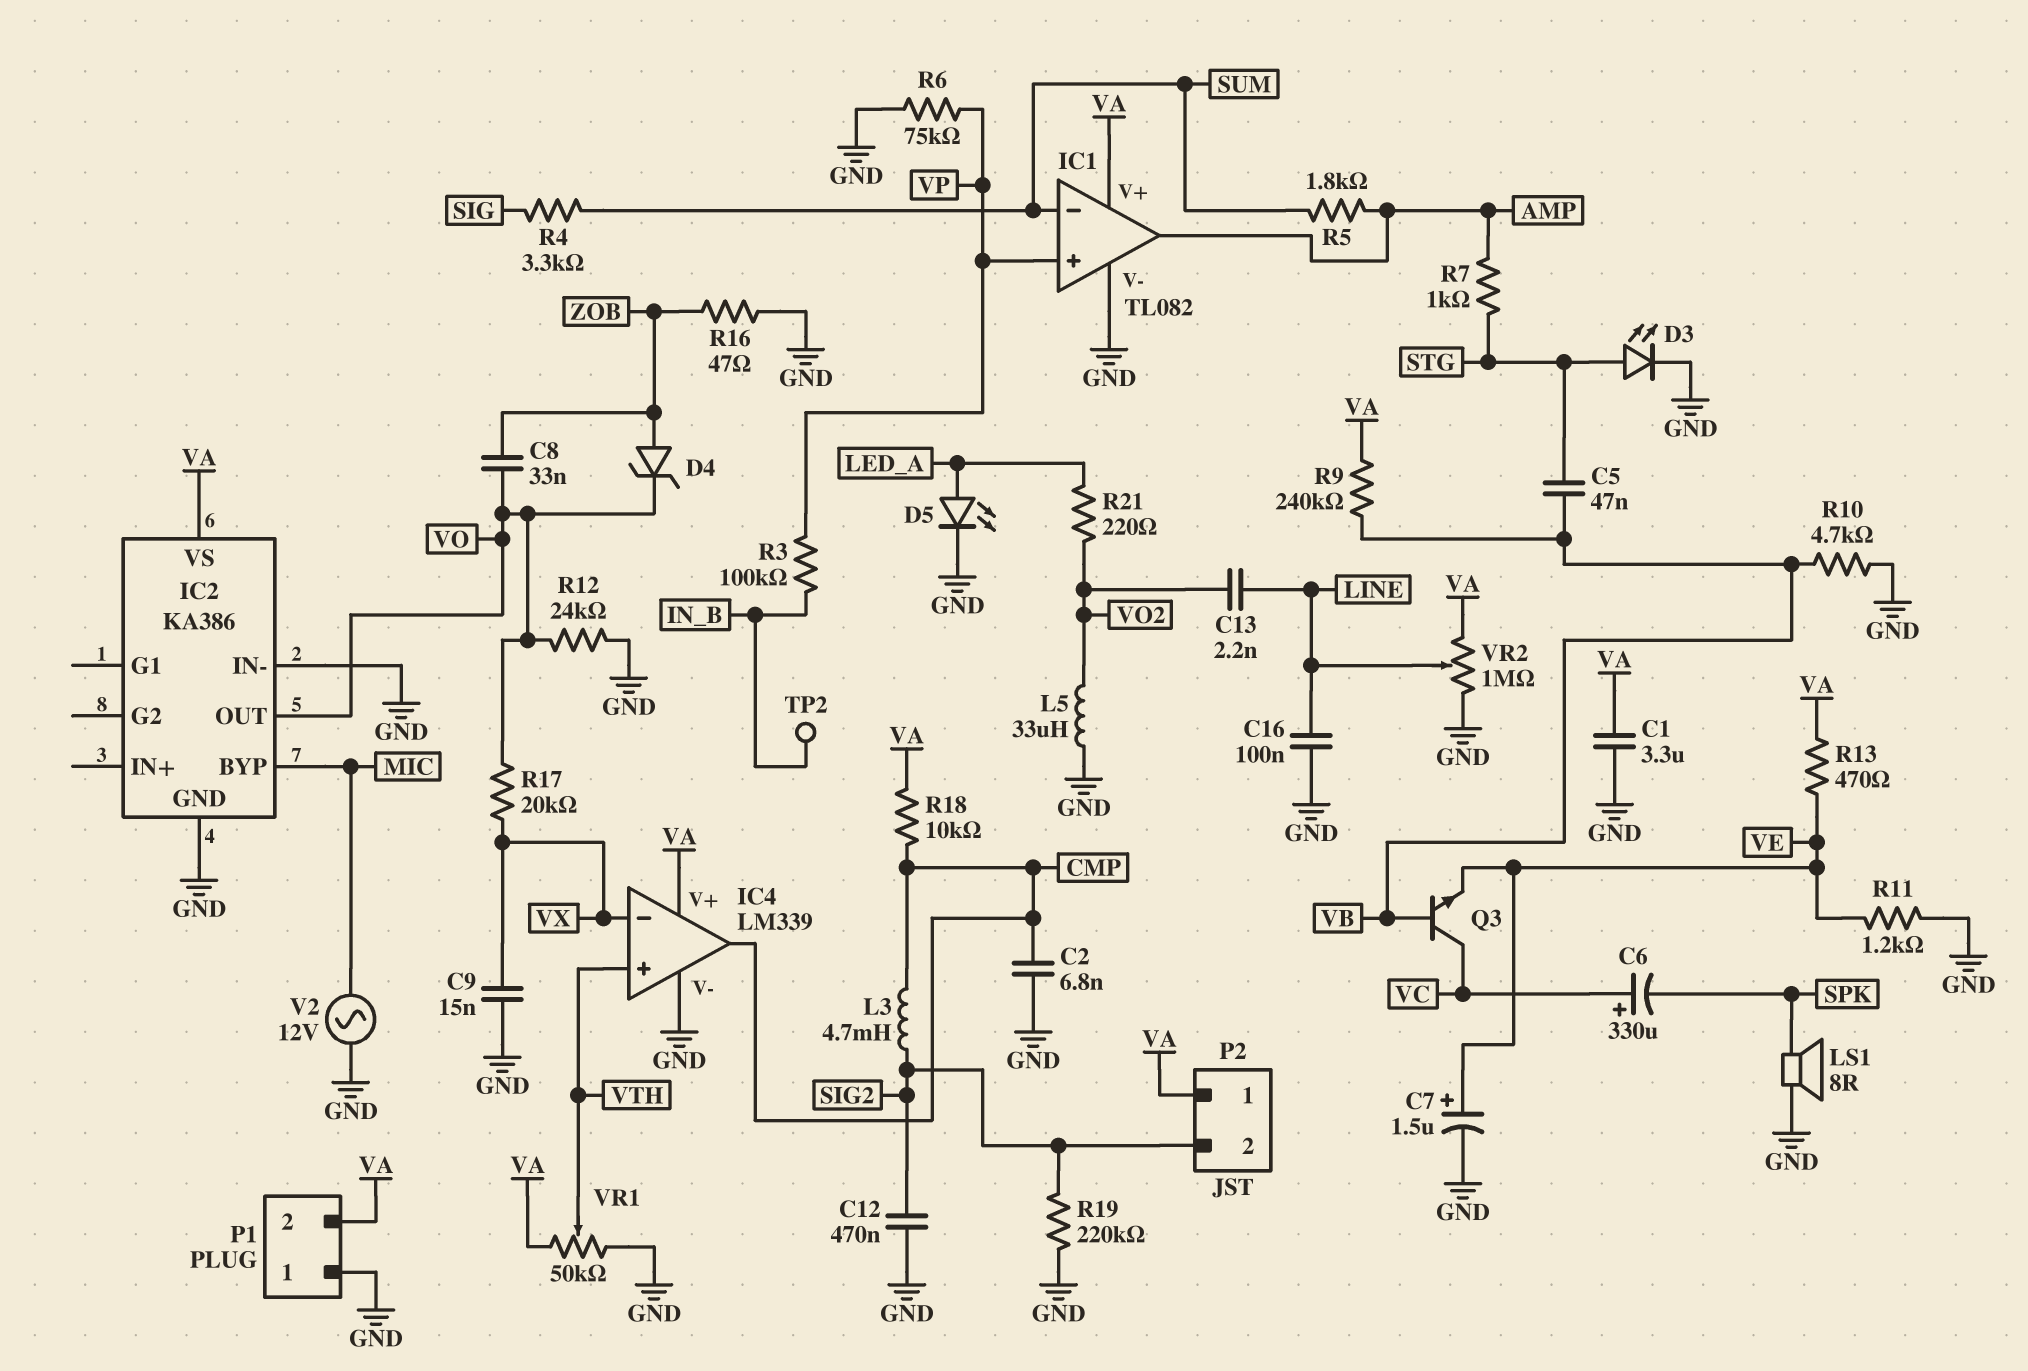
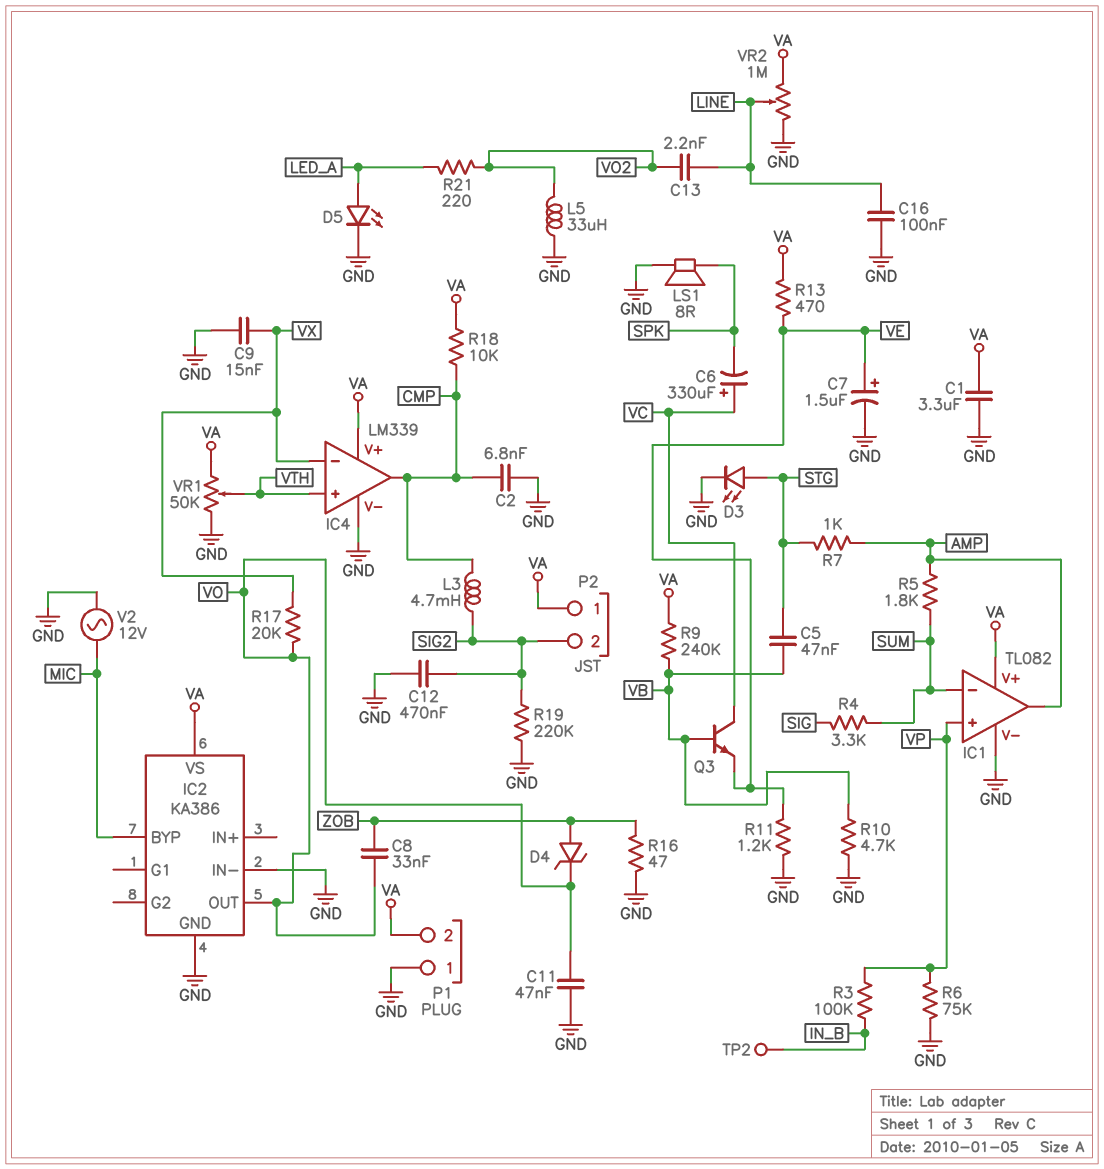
C11: none -> 47nF (GND, VO)
R12: 24k (GND, VO) -> none

